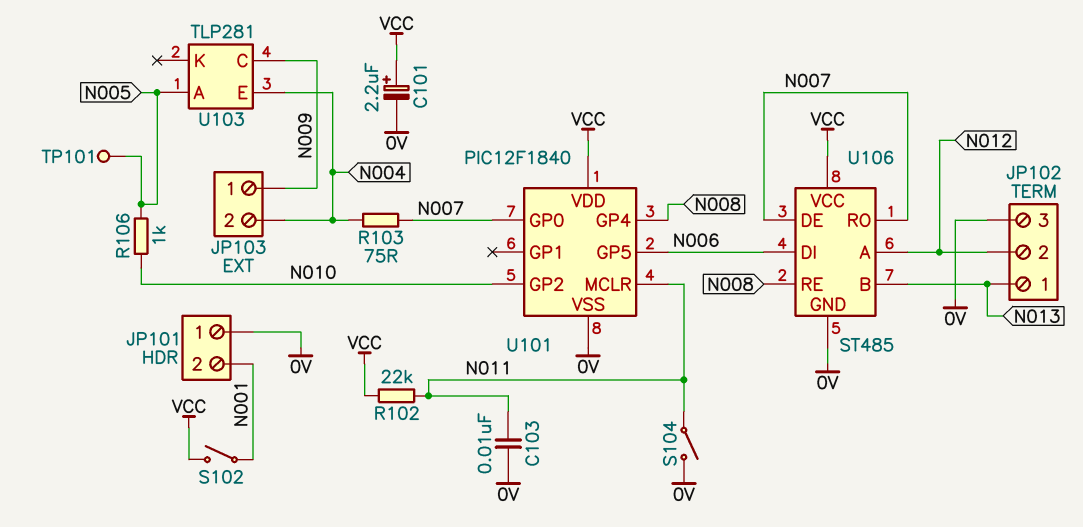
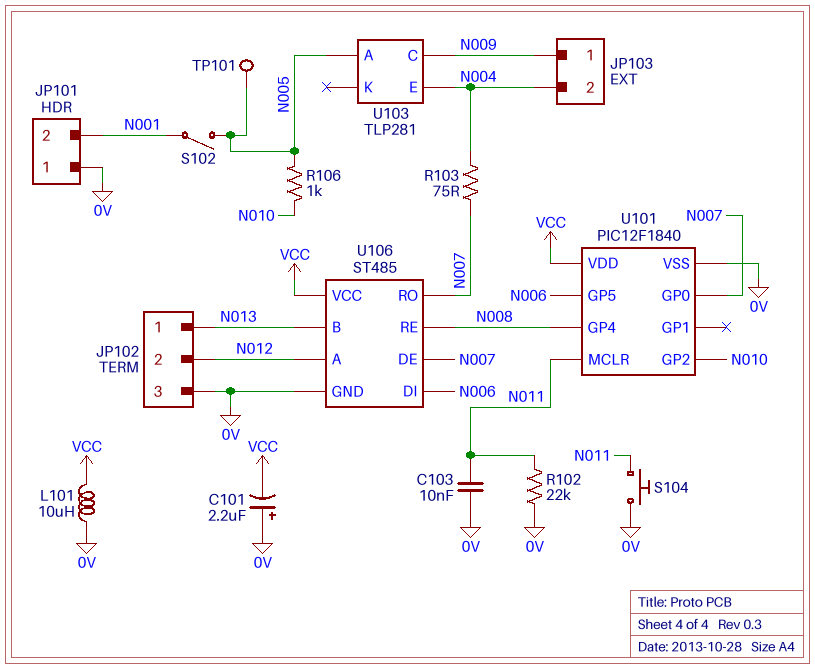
C101: 2.2uF (plus VCC, minus 0V) -> 2.2uF (plus 0V, minus VCC)
L101: none -> 10uH (0V, VCC)
R102: 22k (N011, VCC) -> 22k (0V, N011)
S102: switch (N001, VCC) -> switch (N001, N005)
S104: switch (0V, N011) -> button (0V, N011)

